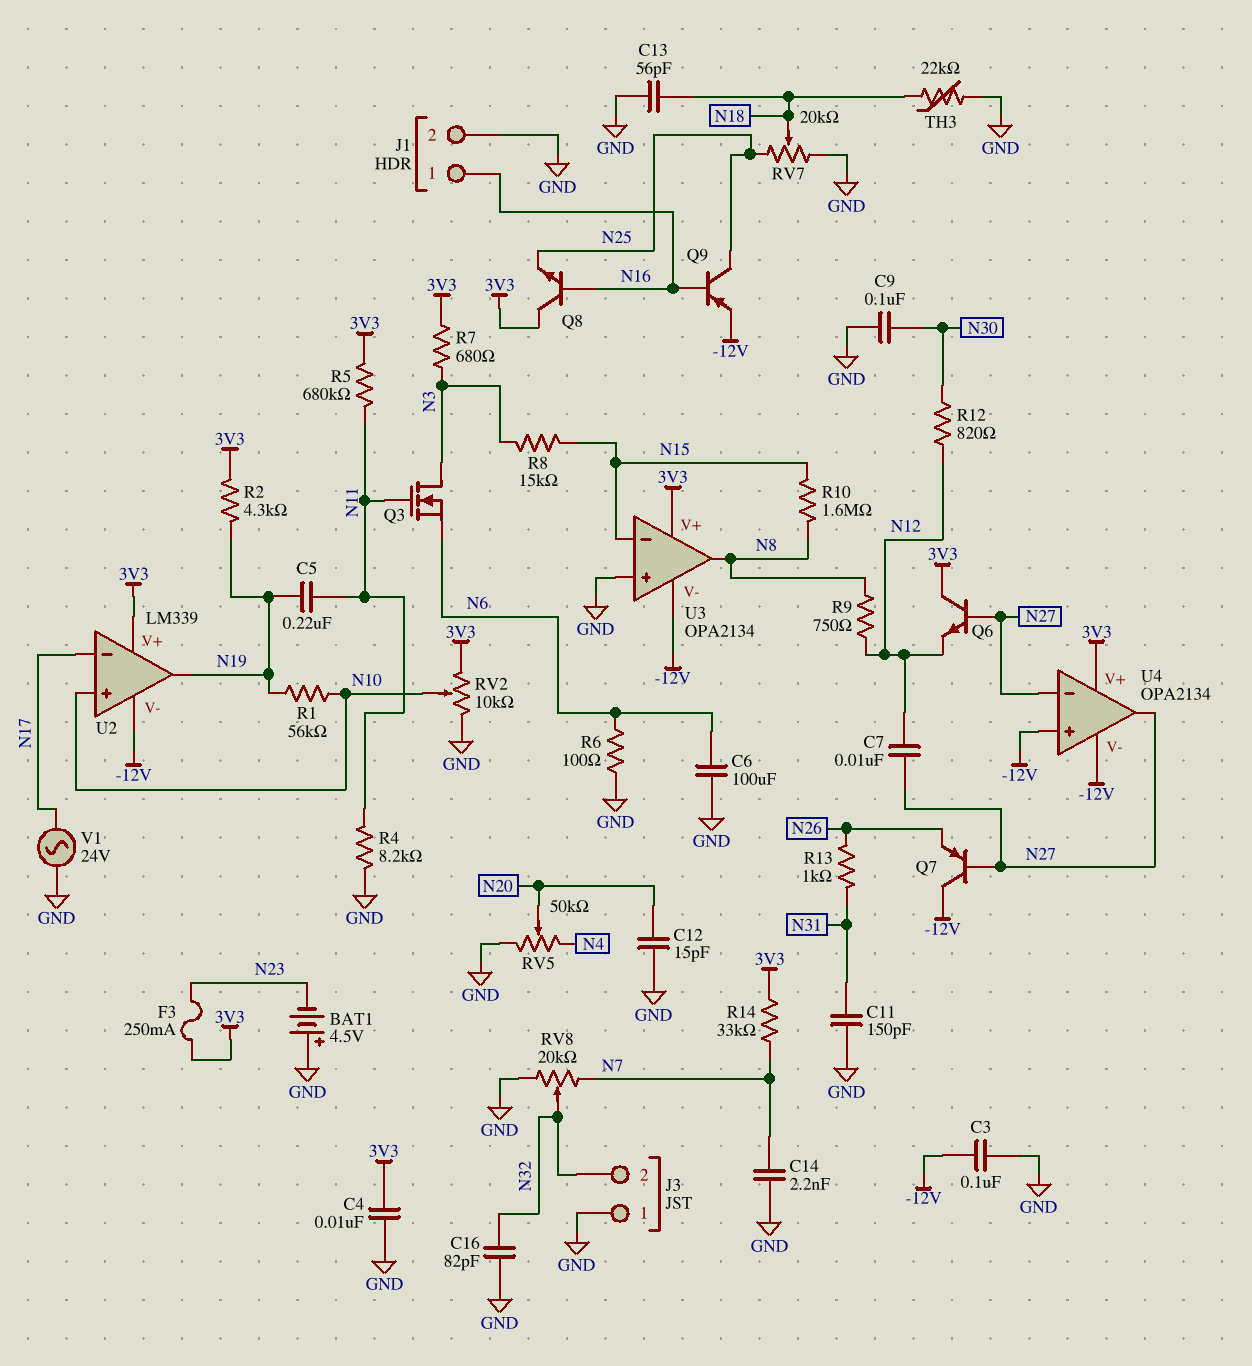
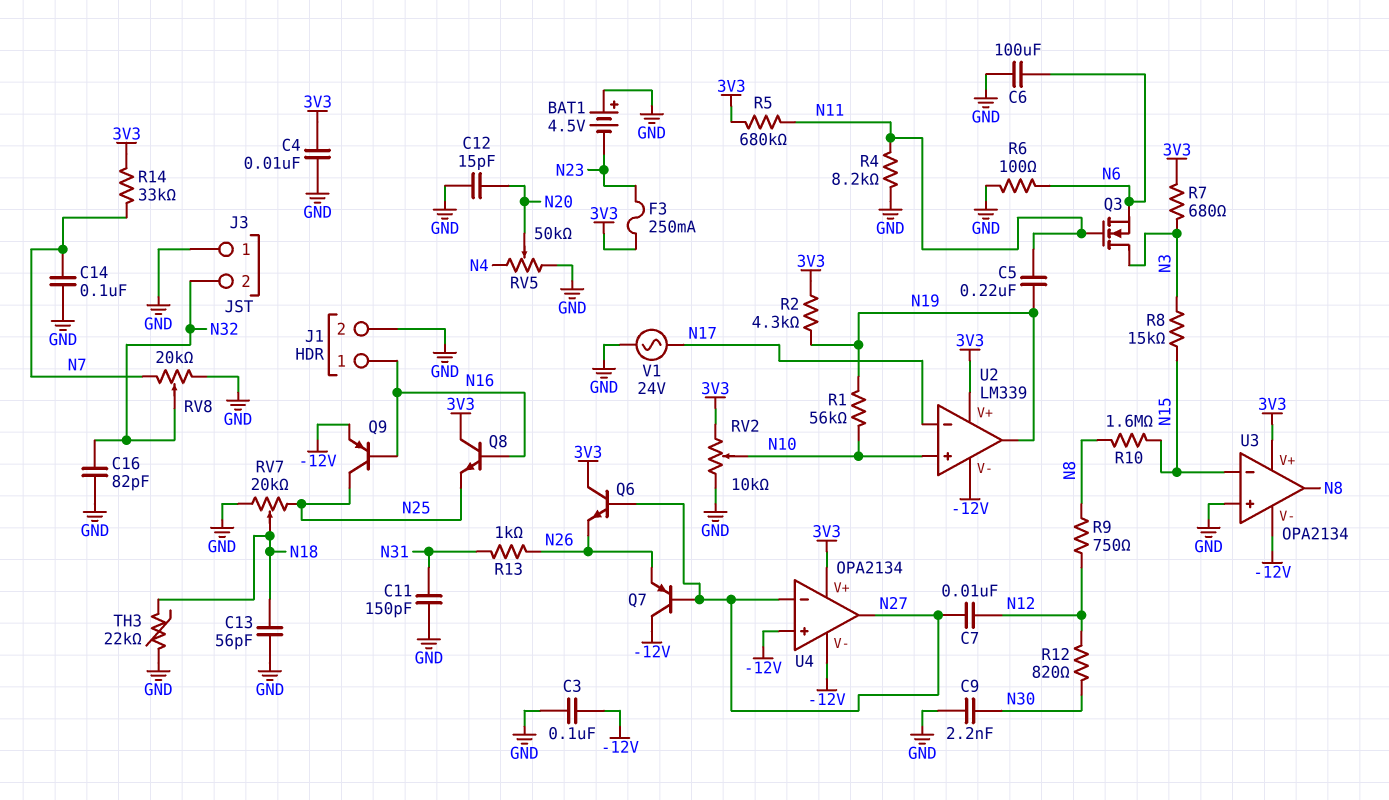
C9: 100nF (GND, N30) -> 2.2nF (GND, N30)
C14: 2.2nF (GND, N7) -> 100nF (GND, N7)
Q6: NPN (B N27, C 3V3, E N12) -> NPN (B N27, C 3V3, E N26)

